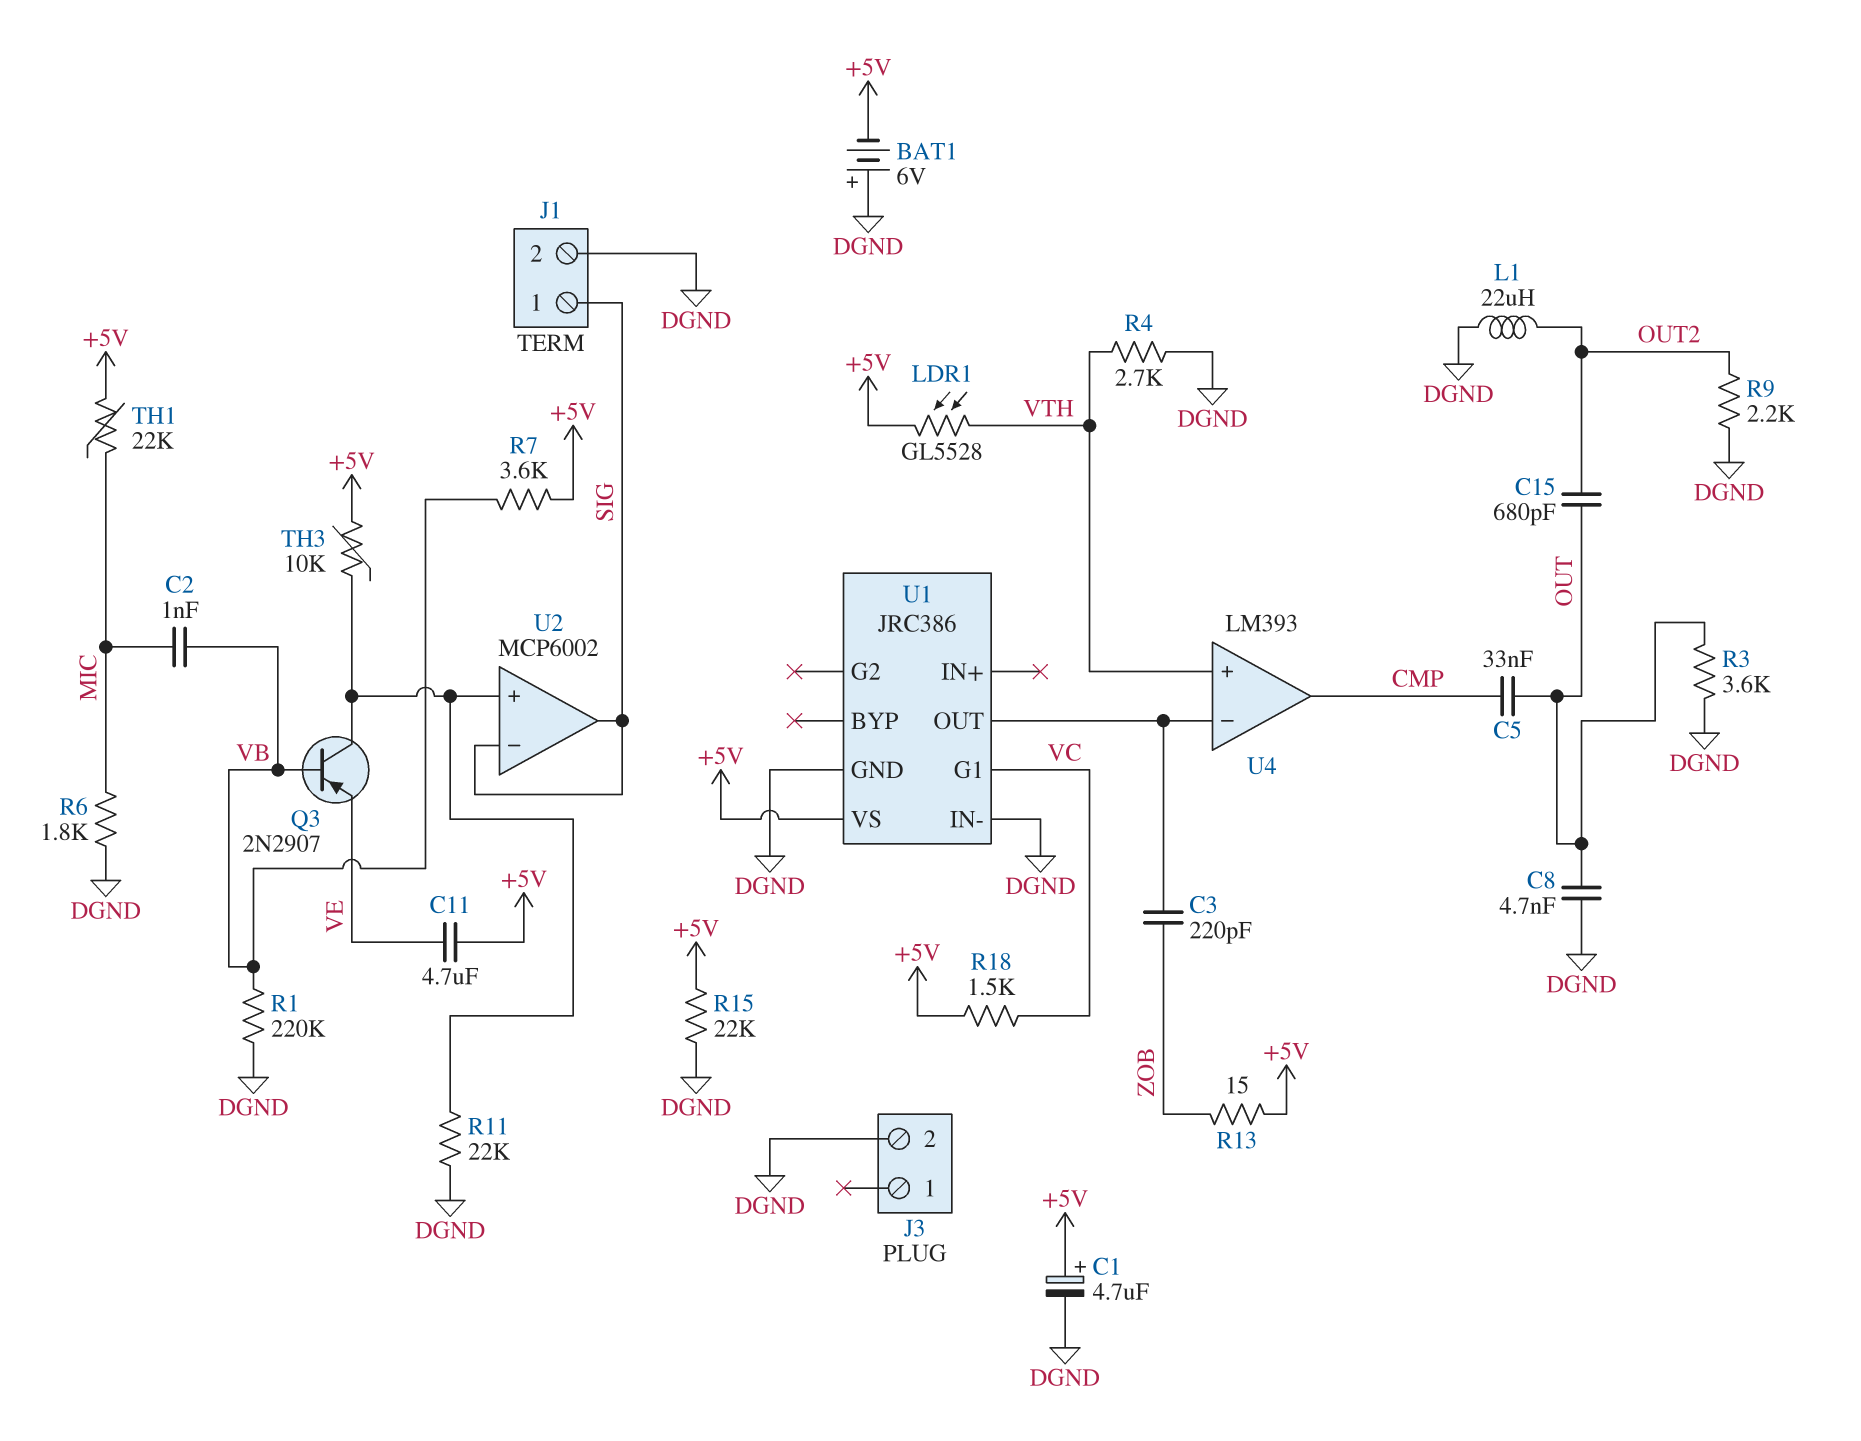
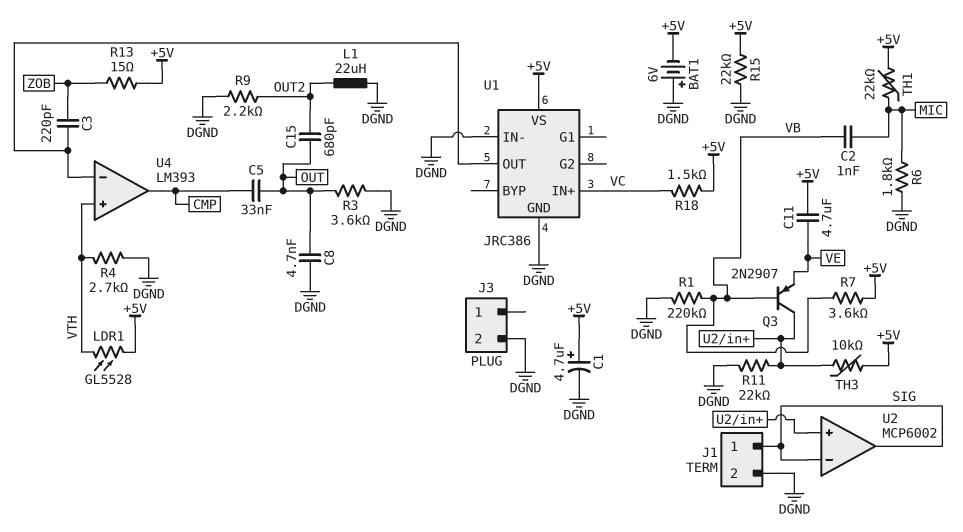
U1 pin G1: VC -> none
U1 pin IN+: none -> VC

